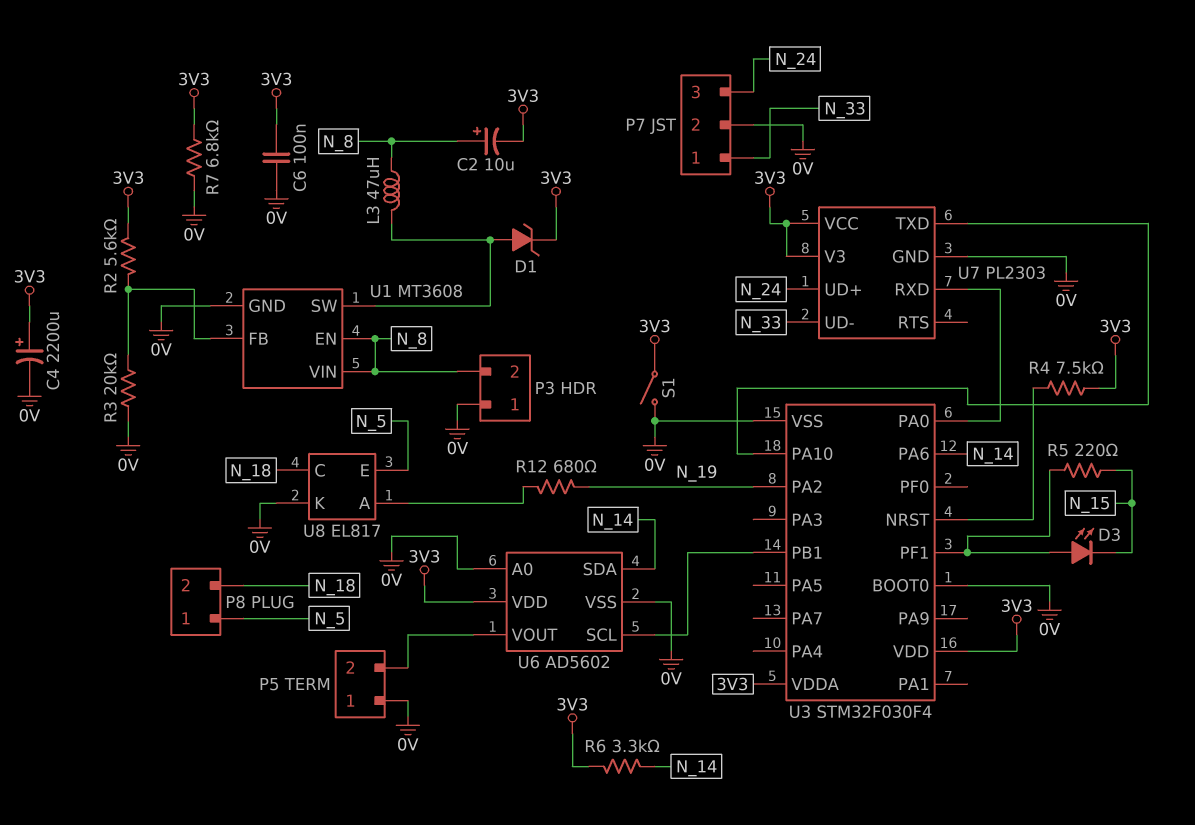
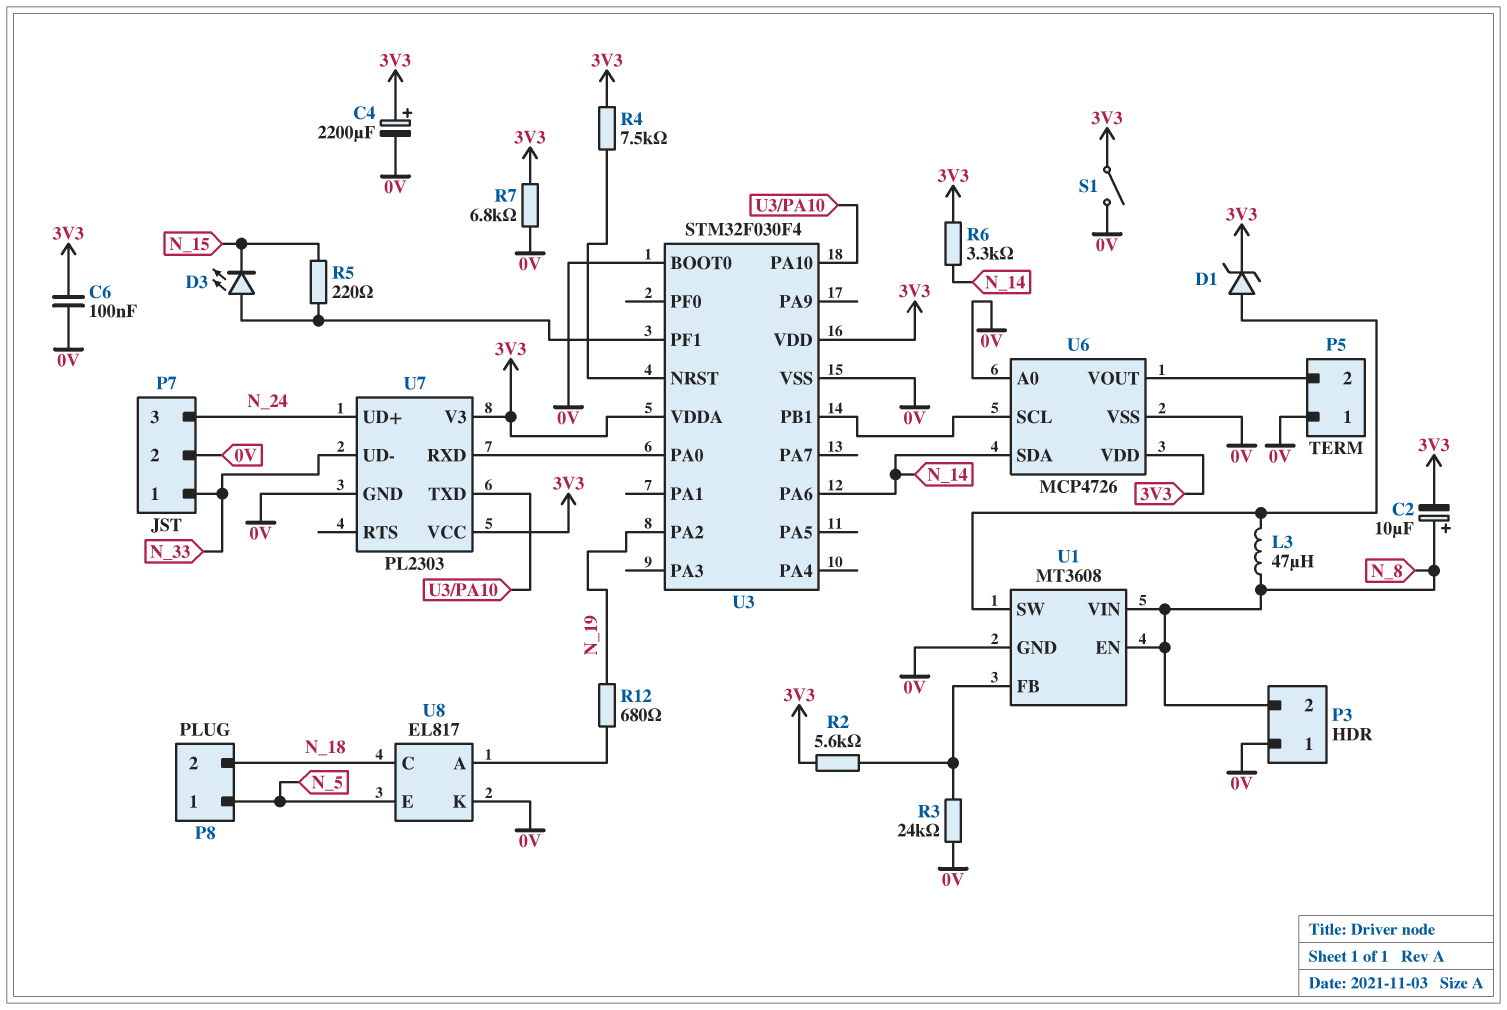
R3: 20k (0V, U1/FB) -> 24k (0V, U1/FB)
U6: AD5602 -> MCP4726

